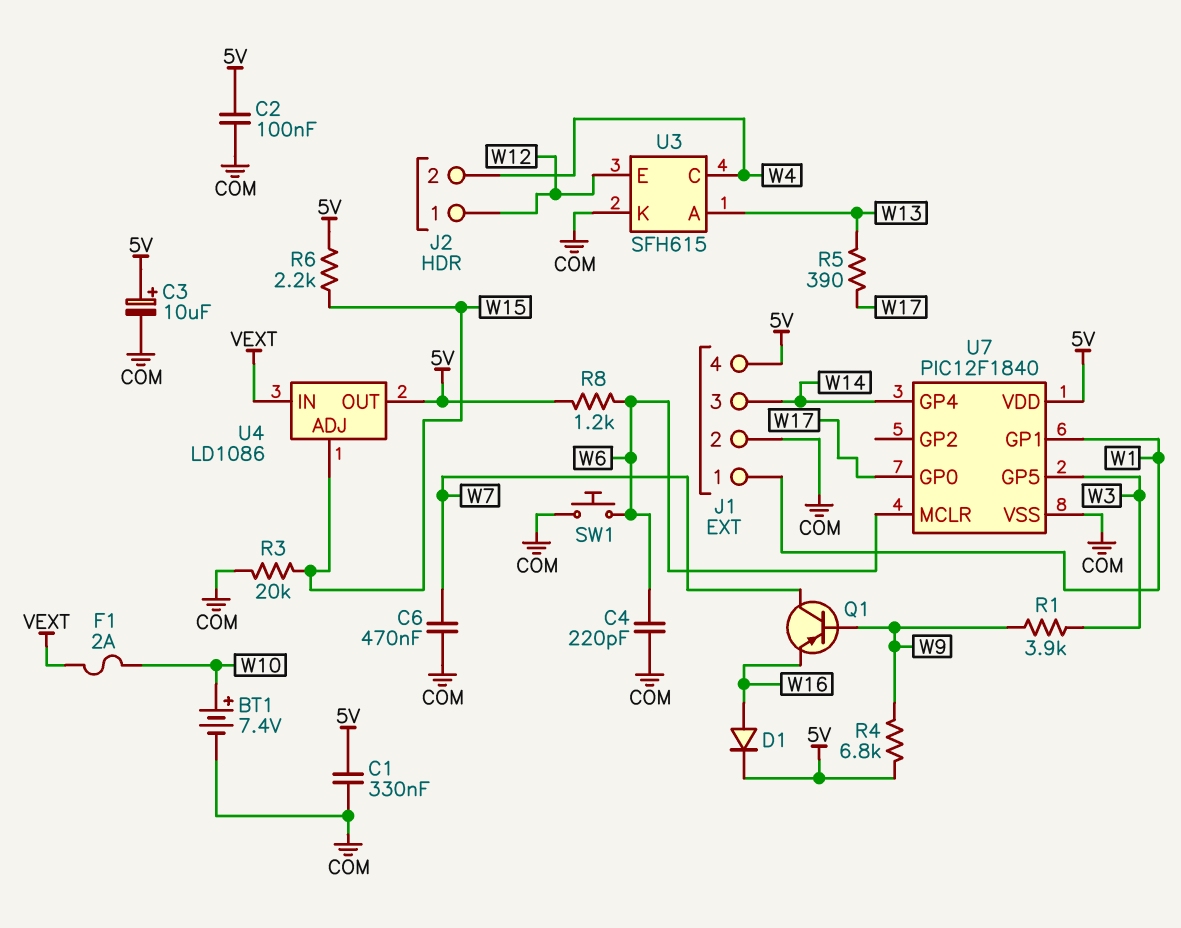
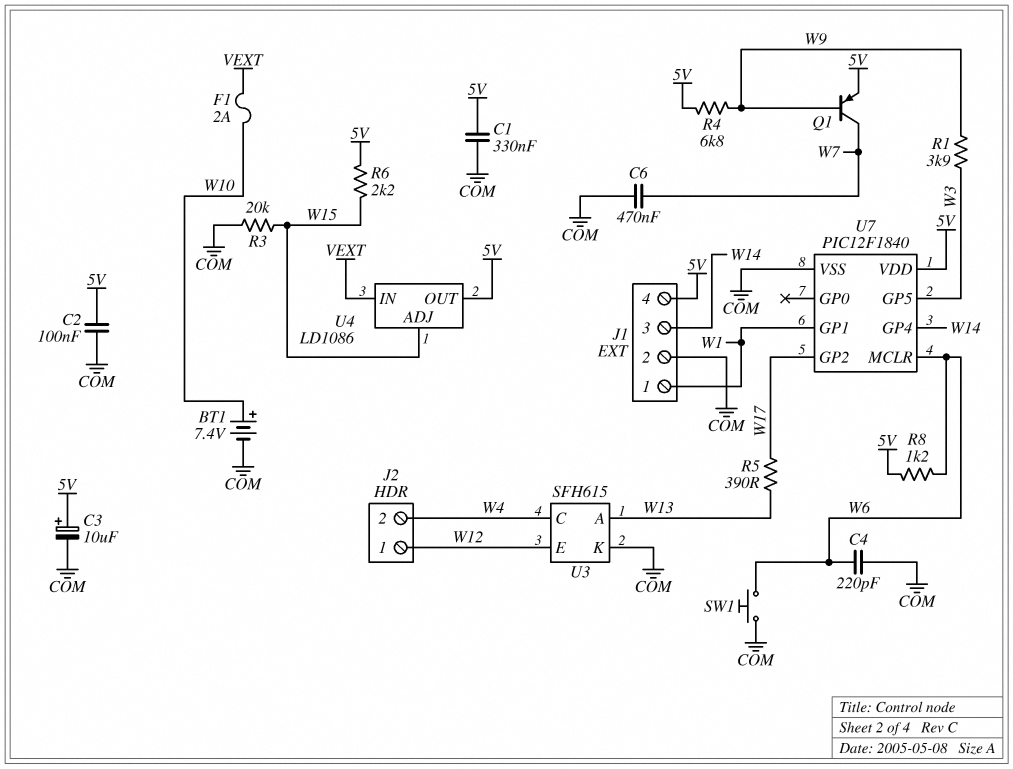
D1: diode (A W16, K 5V) -> none
Q1: PNP (B W9, C W7, E W16) -> PNP (B W9, C W7, E 5V)
U7 pin GP0: W17 -> none
U7 pin GP2: none -> W17

